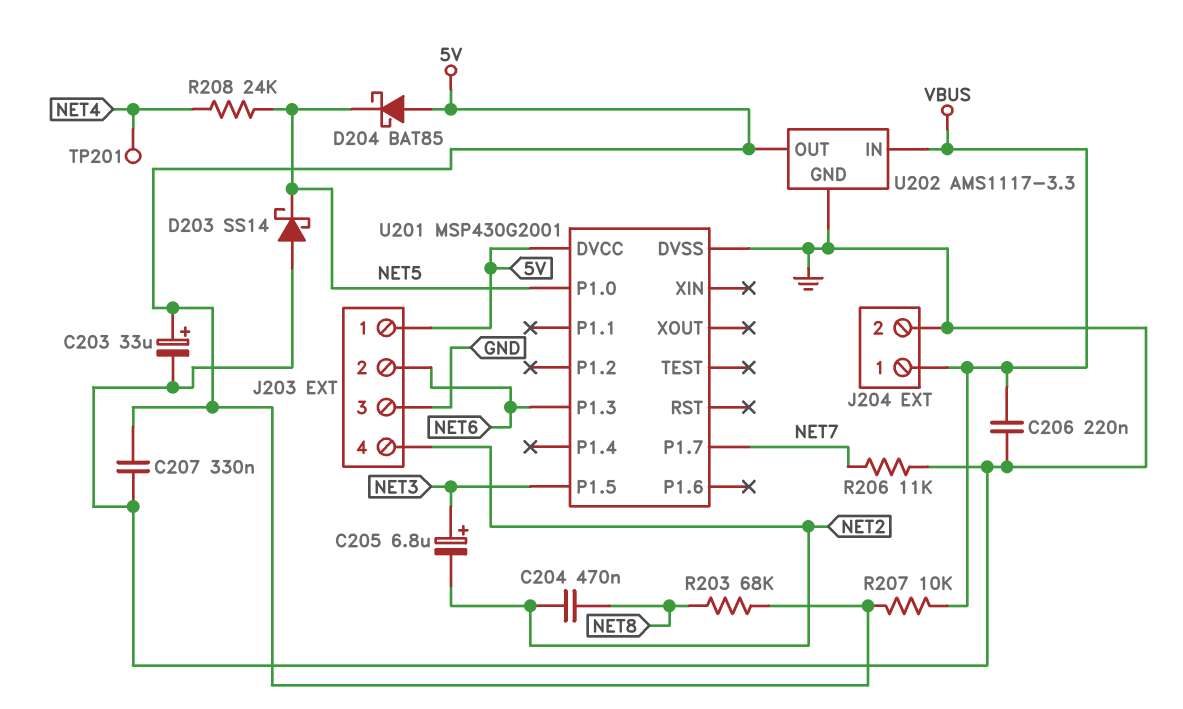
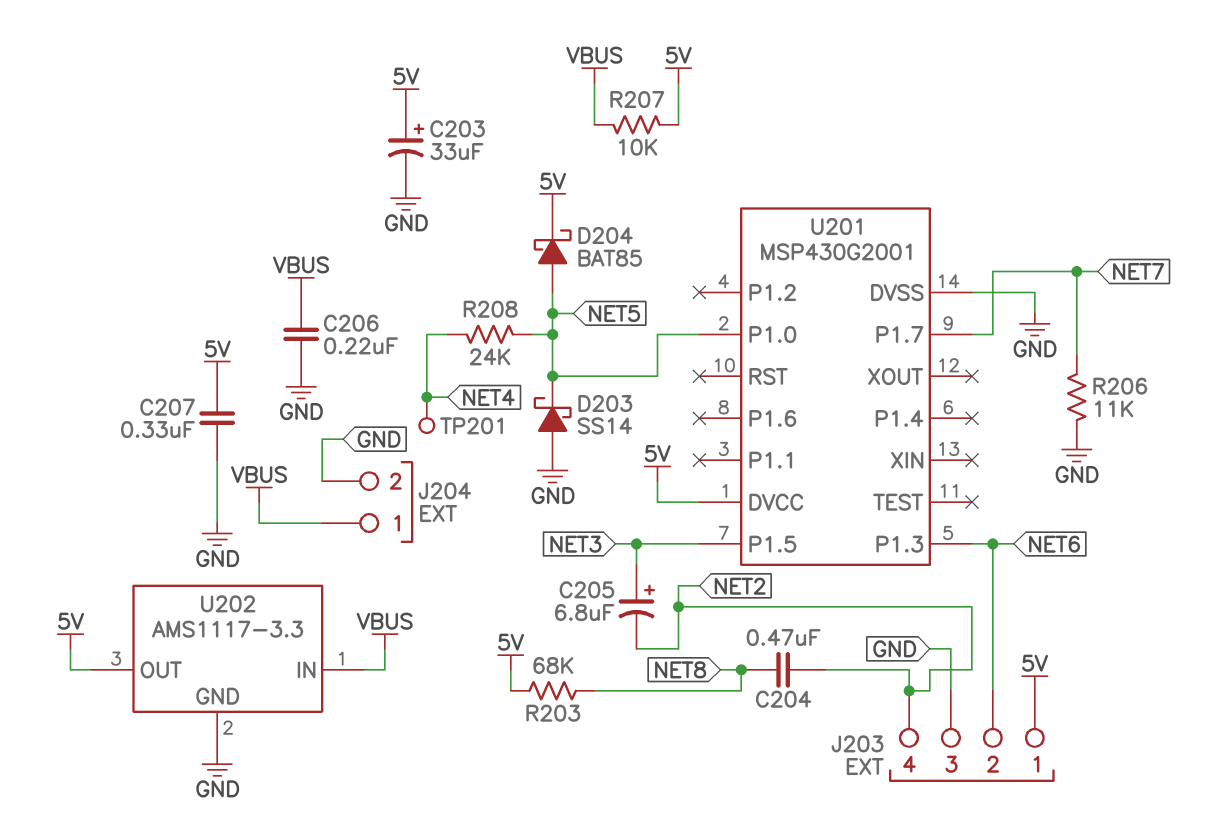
D204: schottky BAT85 (A 5V, K NET5) -> schottky BAT85 (A NET5, K 5V)

